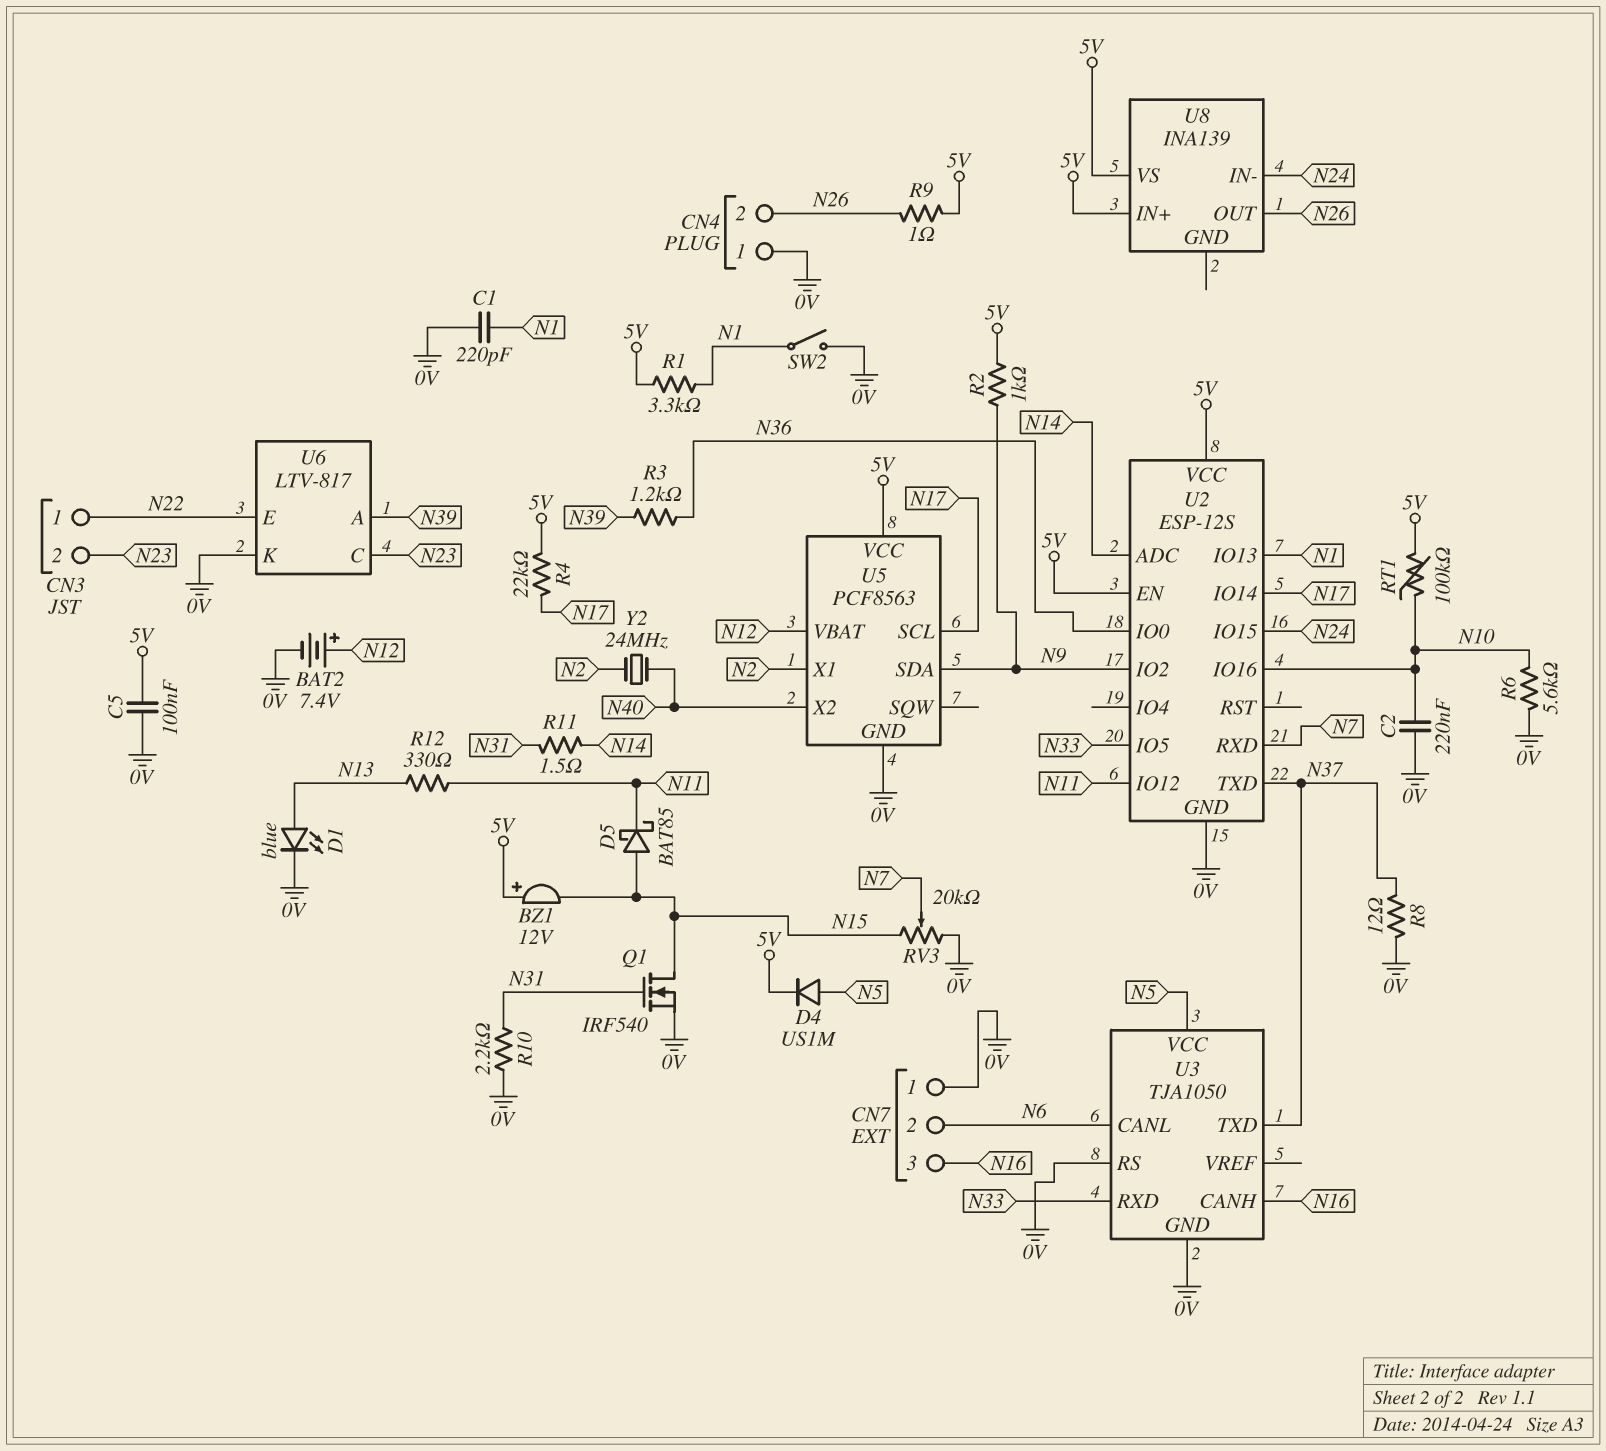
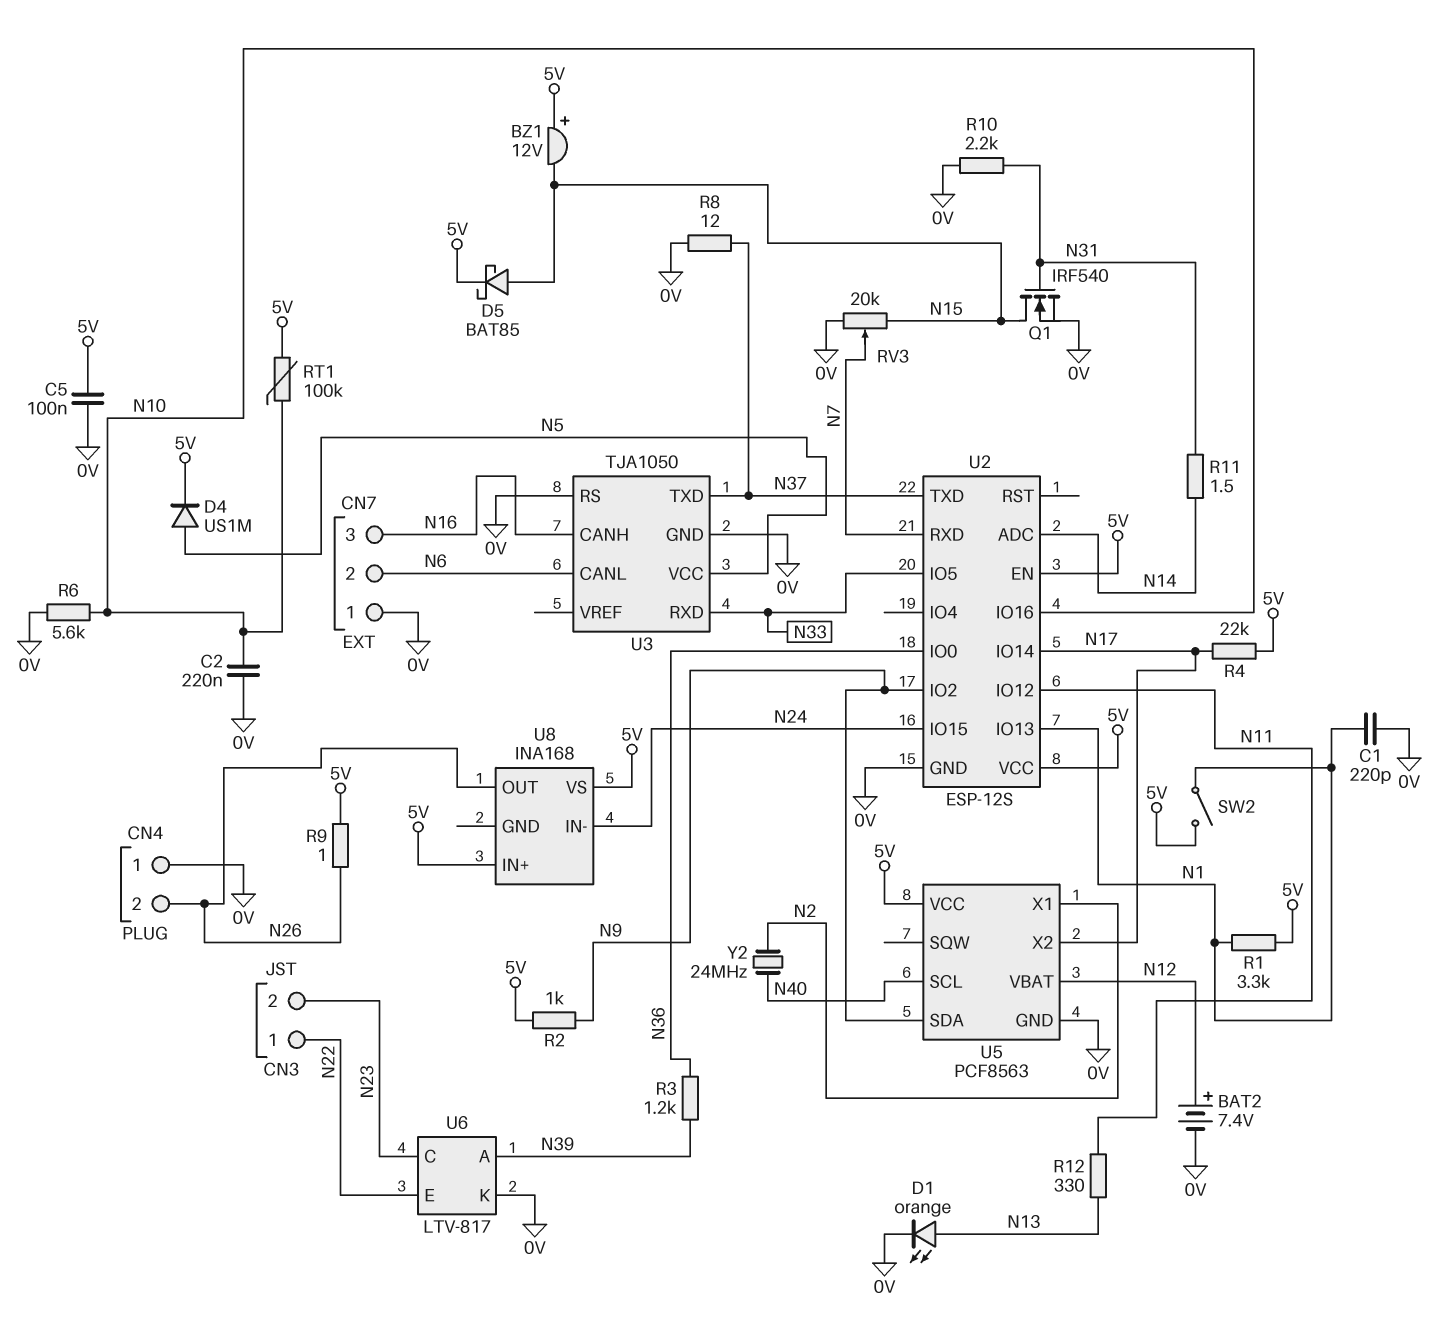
D1: LED blue (A N13, K 0V) -> LED orange (A N13, K 0V)
D5: schottky BAT85 (A N15, K N11) -> schottky BAT85 (A N15, K 5V)
SW2: switch (0V, N1) -> switch (5V, N1)
U5 pin SCL: N17 -> N40
U5 pin X2: N40 -> N17
U8: INA139 -> INA168

